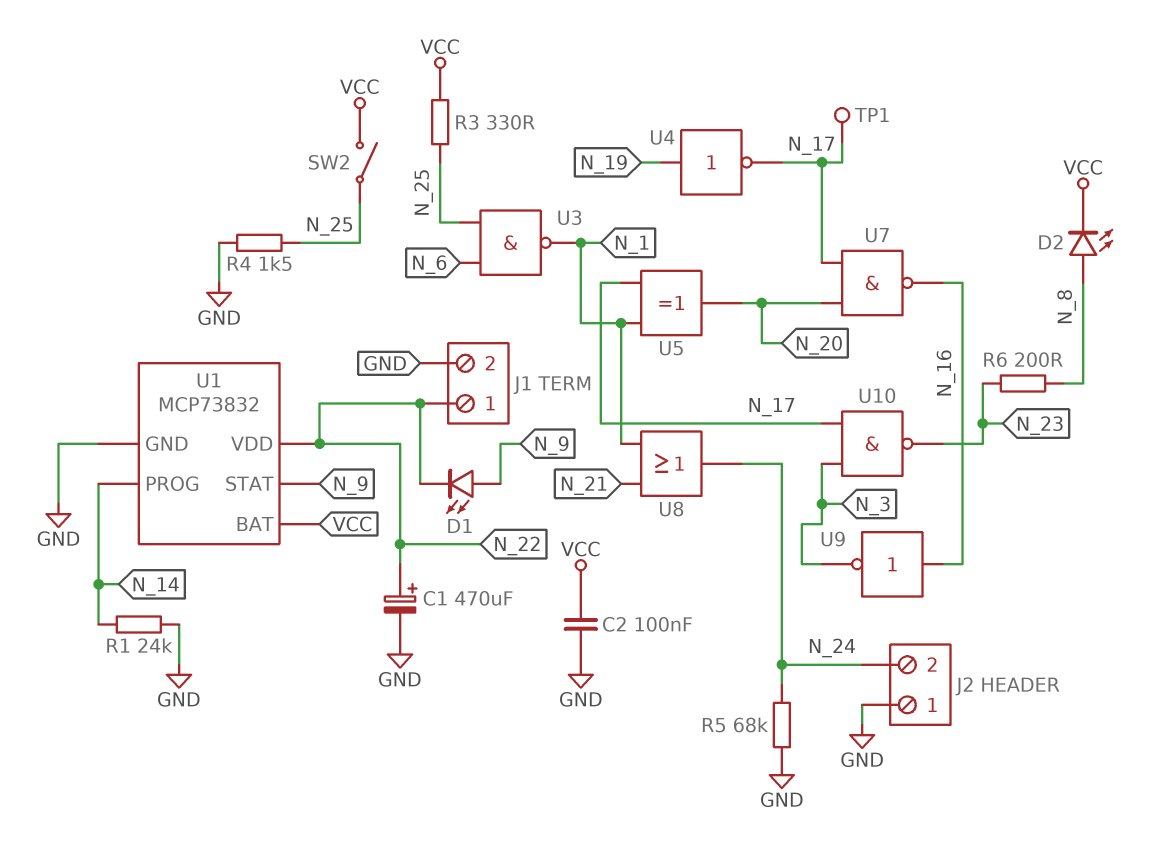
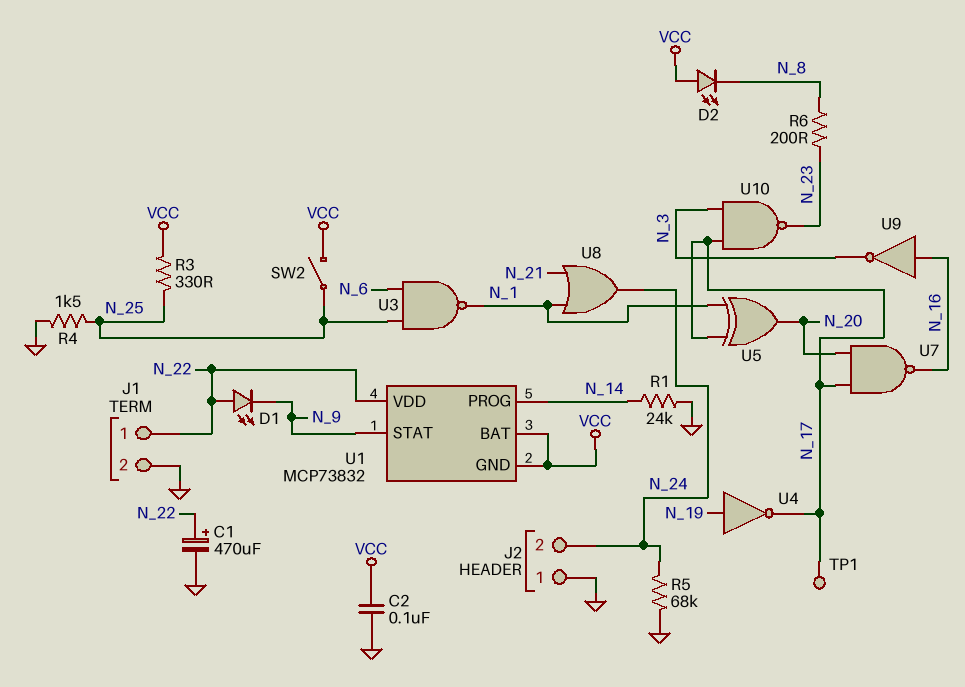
D1: LED (A N_9, K N_22) -> LED (A N_22, K N_9)
D2: LED (A N_8, K VCC) -> LED (A VCC, K N_8)
U1 pin GND: GND -> VCC

